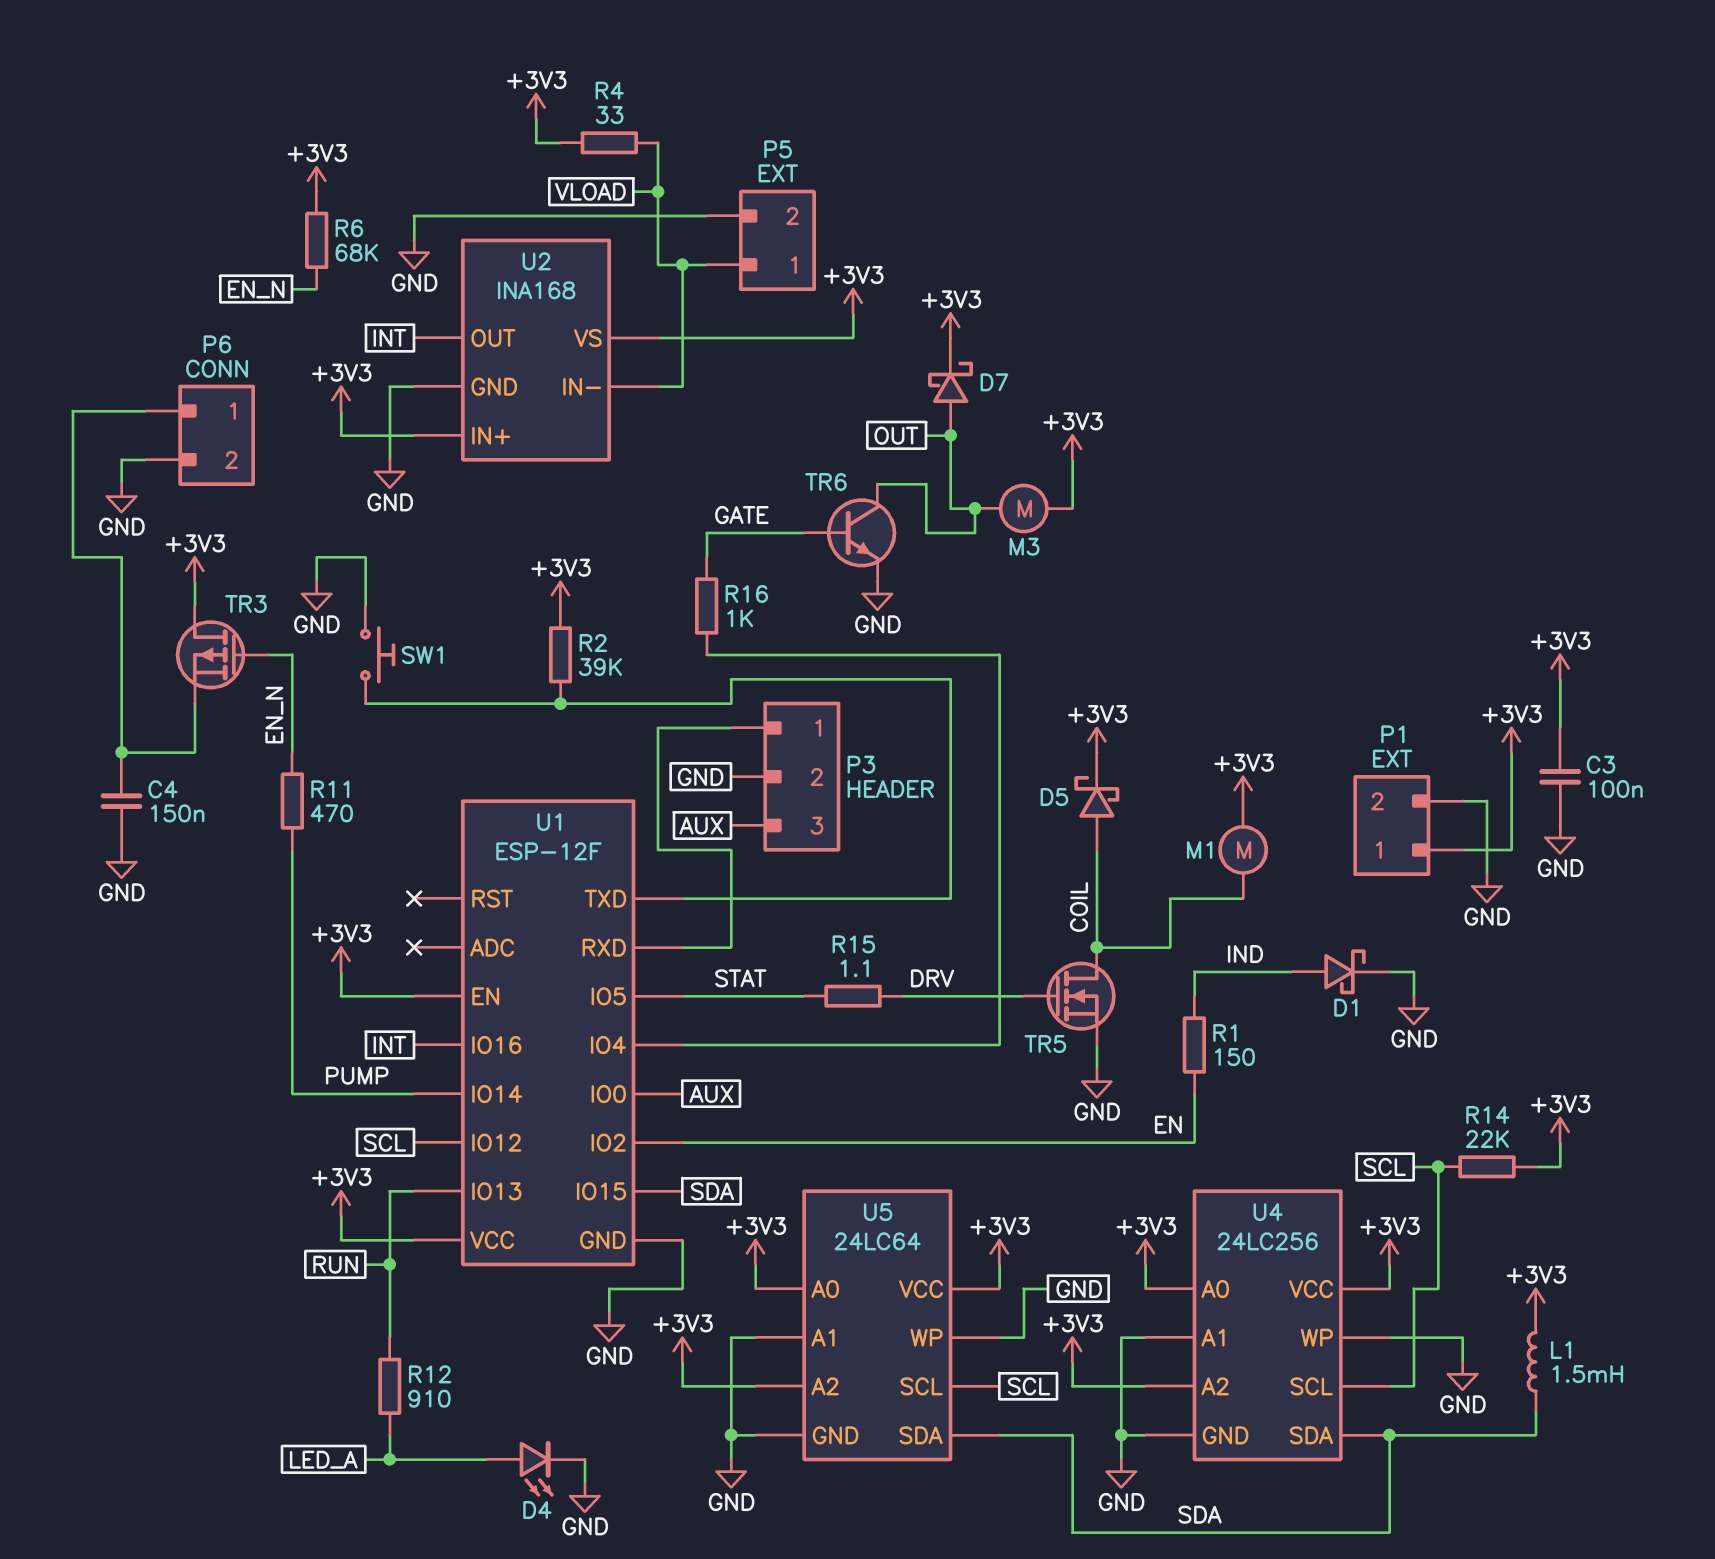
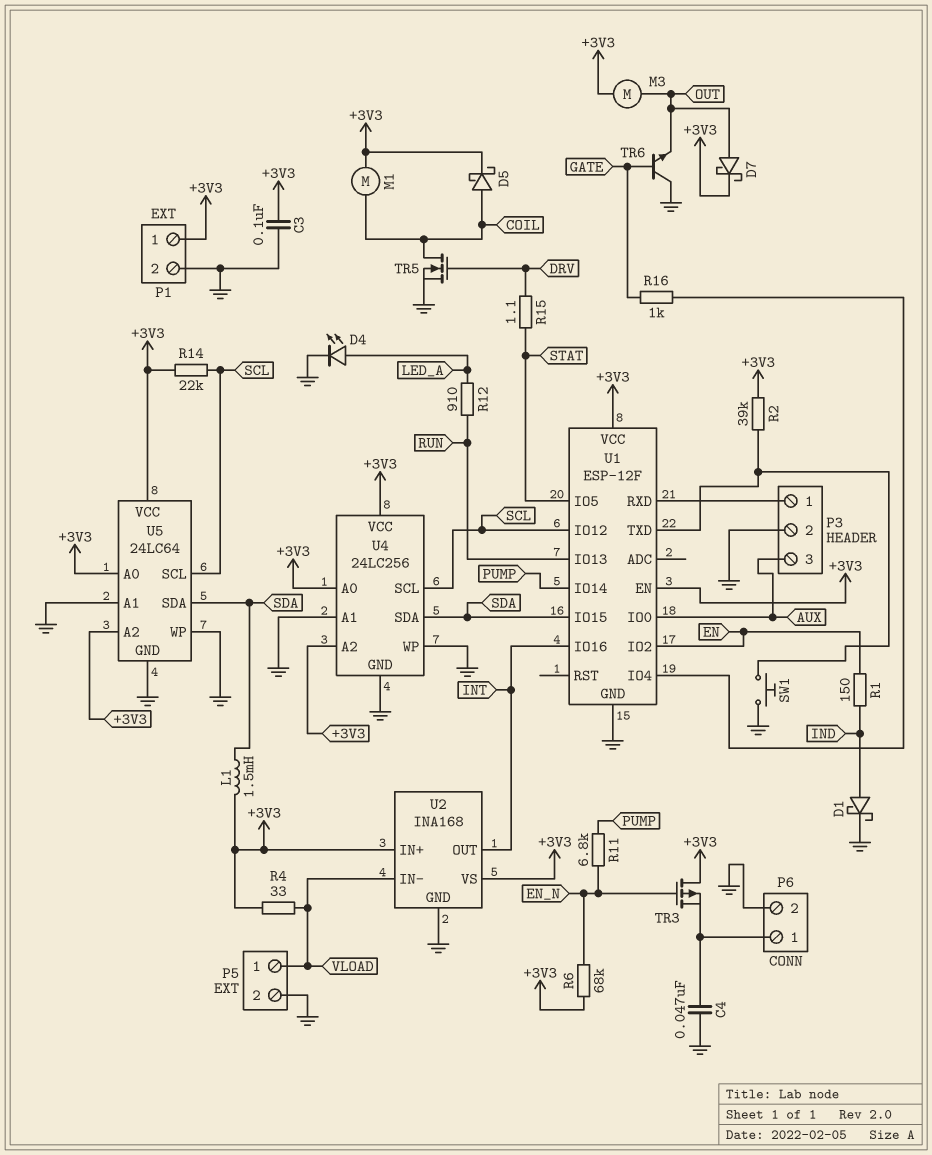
C4: 150nF (GND, P6/1) -> 47nF (GND, P6/1)
R11: 470 (EN_N, PUMP) -> 6.8k (EN_N, PUMP)
TR6: NPN (B GATE, C OUT, E GND) -> NPN (B GATE, C GND, E OUT)

